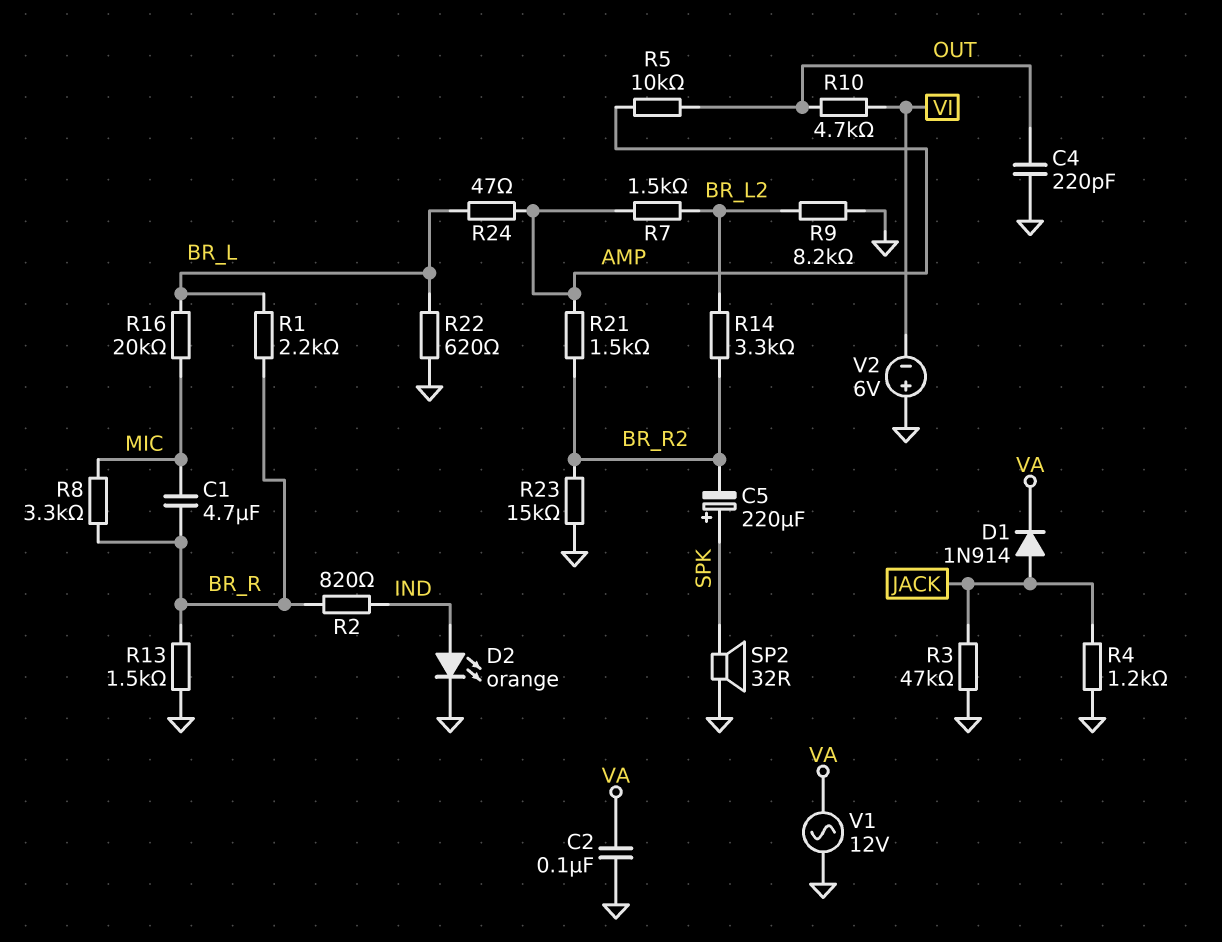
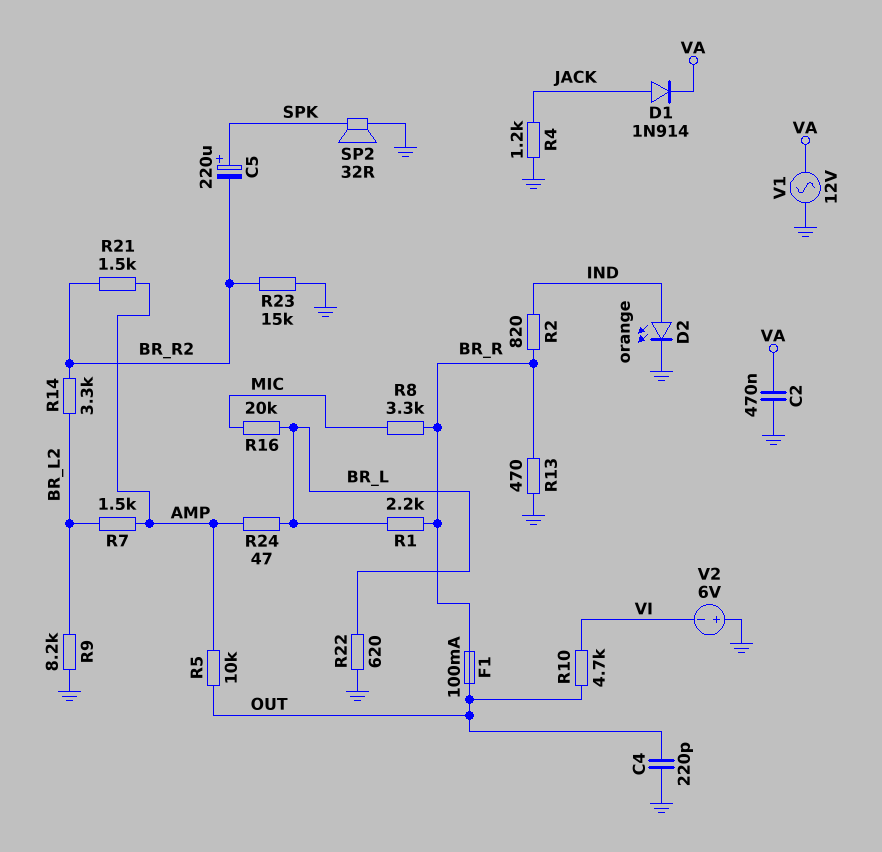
C1: 4.7uF (BR_R, MIC) -> none
C2: 100nF (GND, VA) -> 470nF (GND, VA)
F1: none -> 100mA (BR_R, OUT)
R3: 47k (GND, JACK) -> none
R13: 1.5k (BR_R, GND) -> 470 (BR_R, GND)

